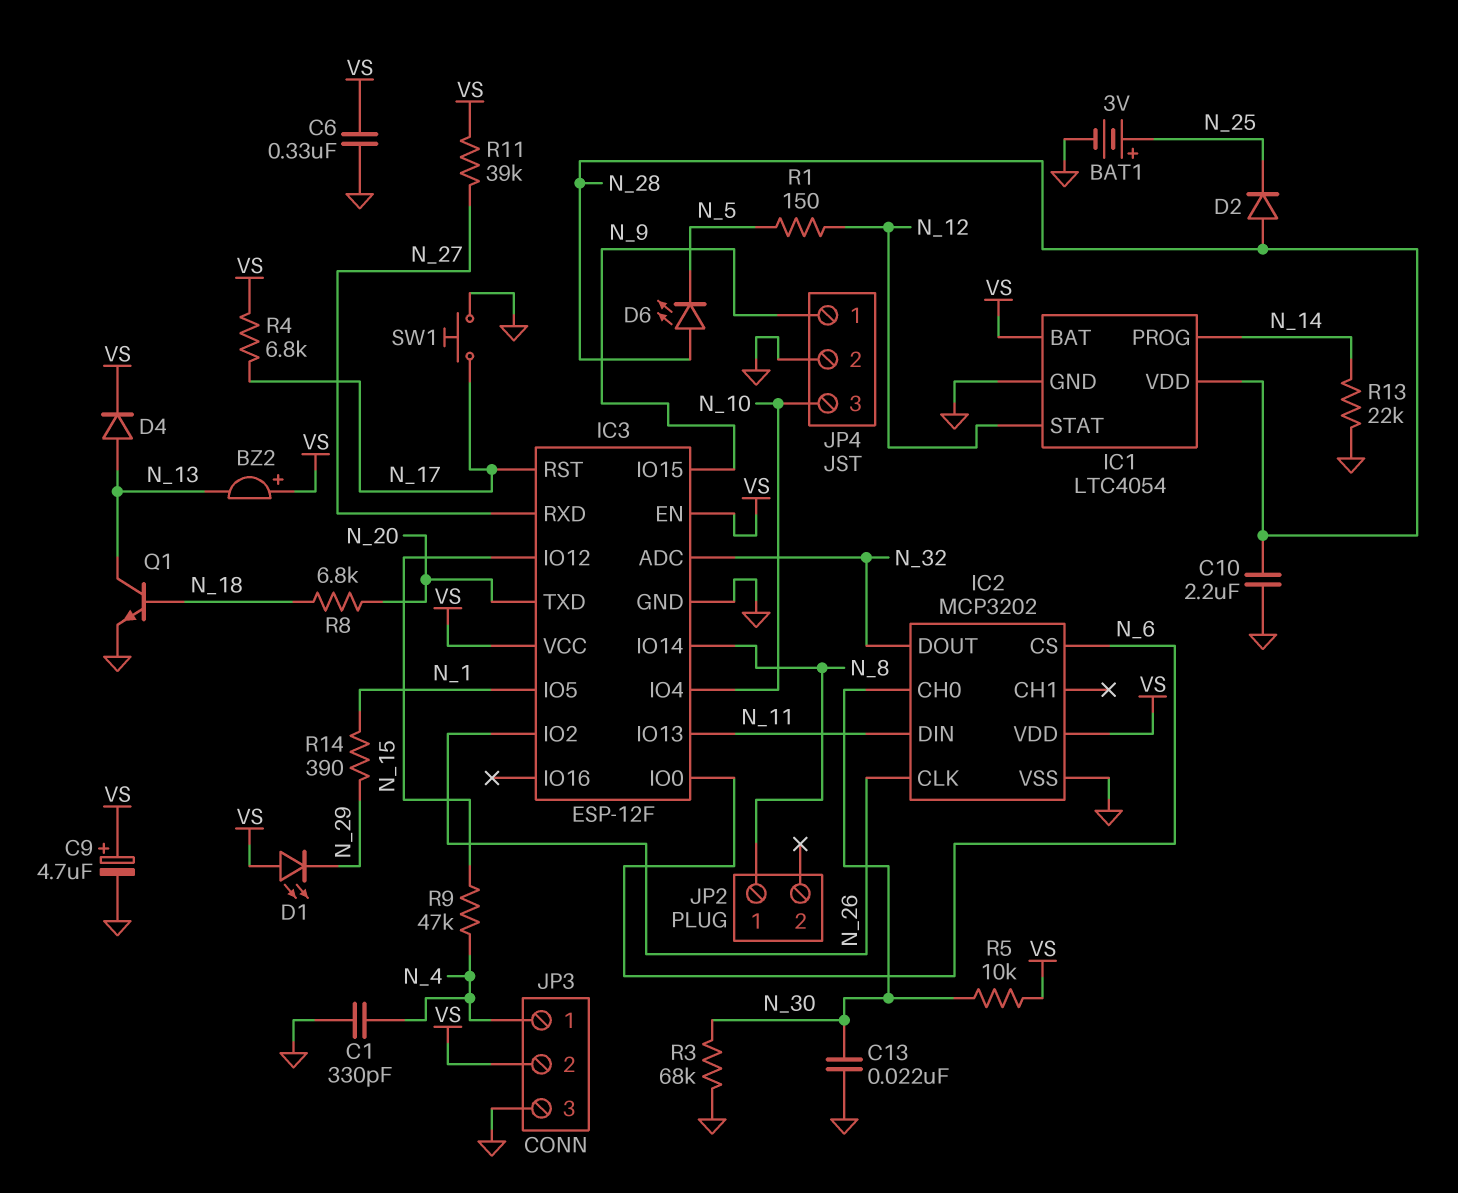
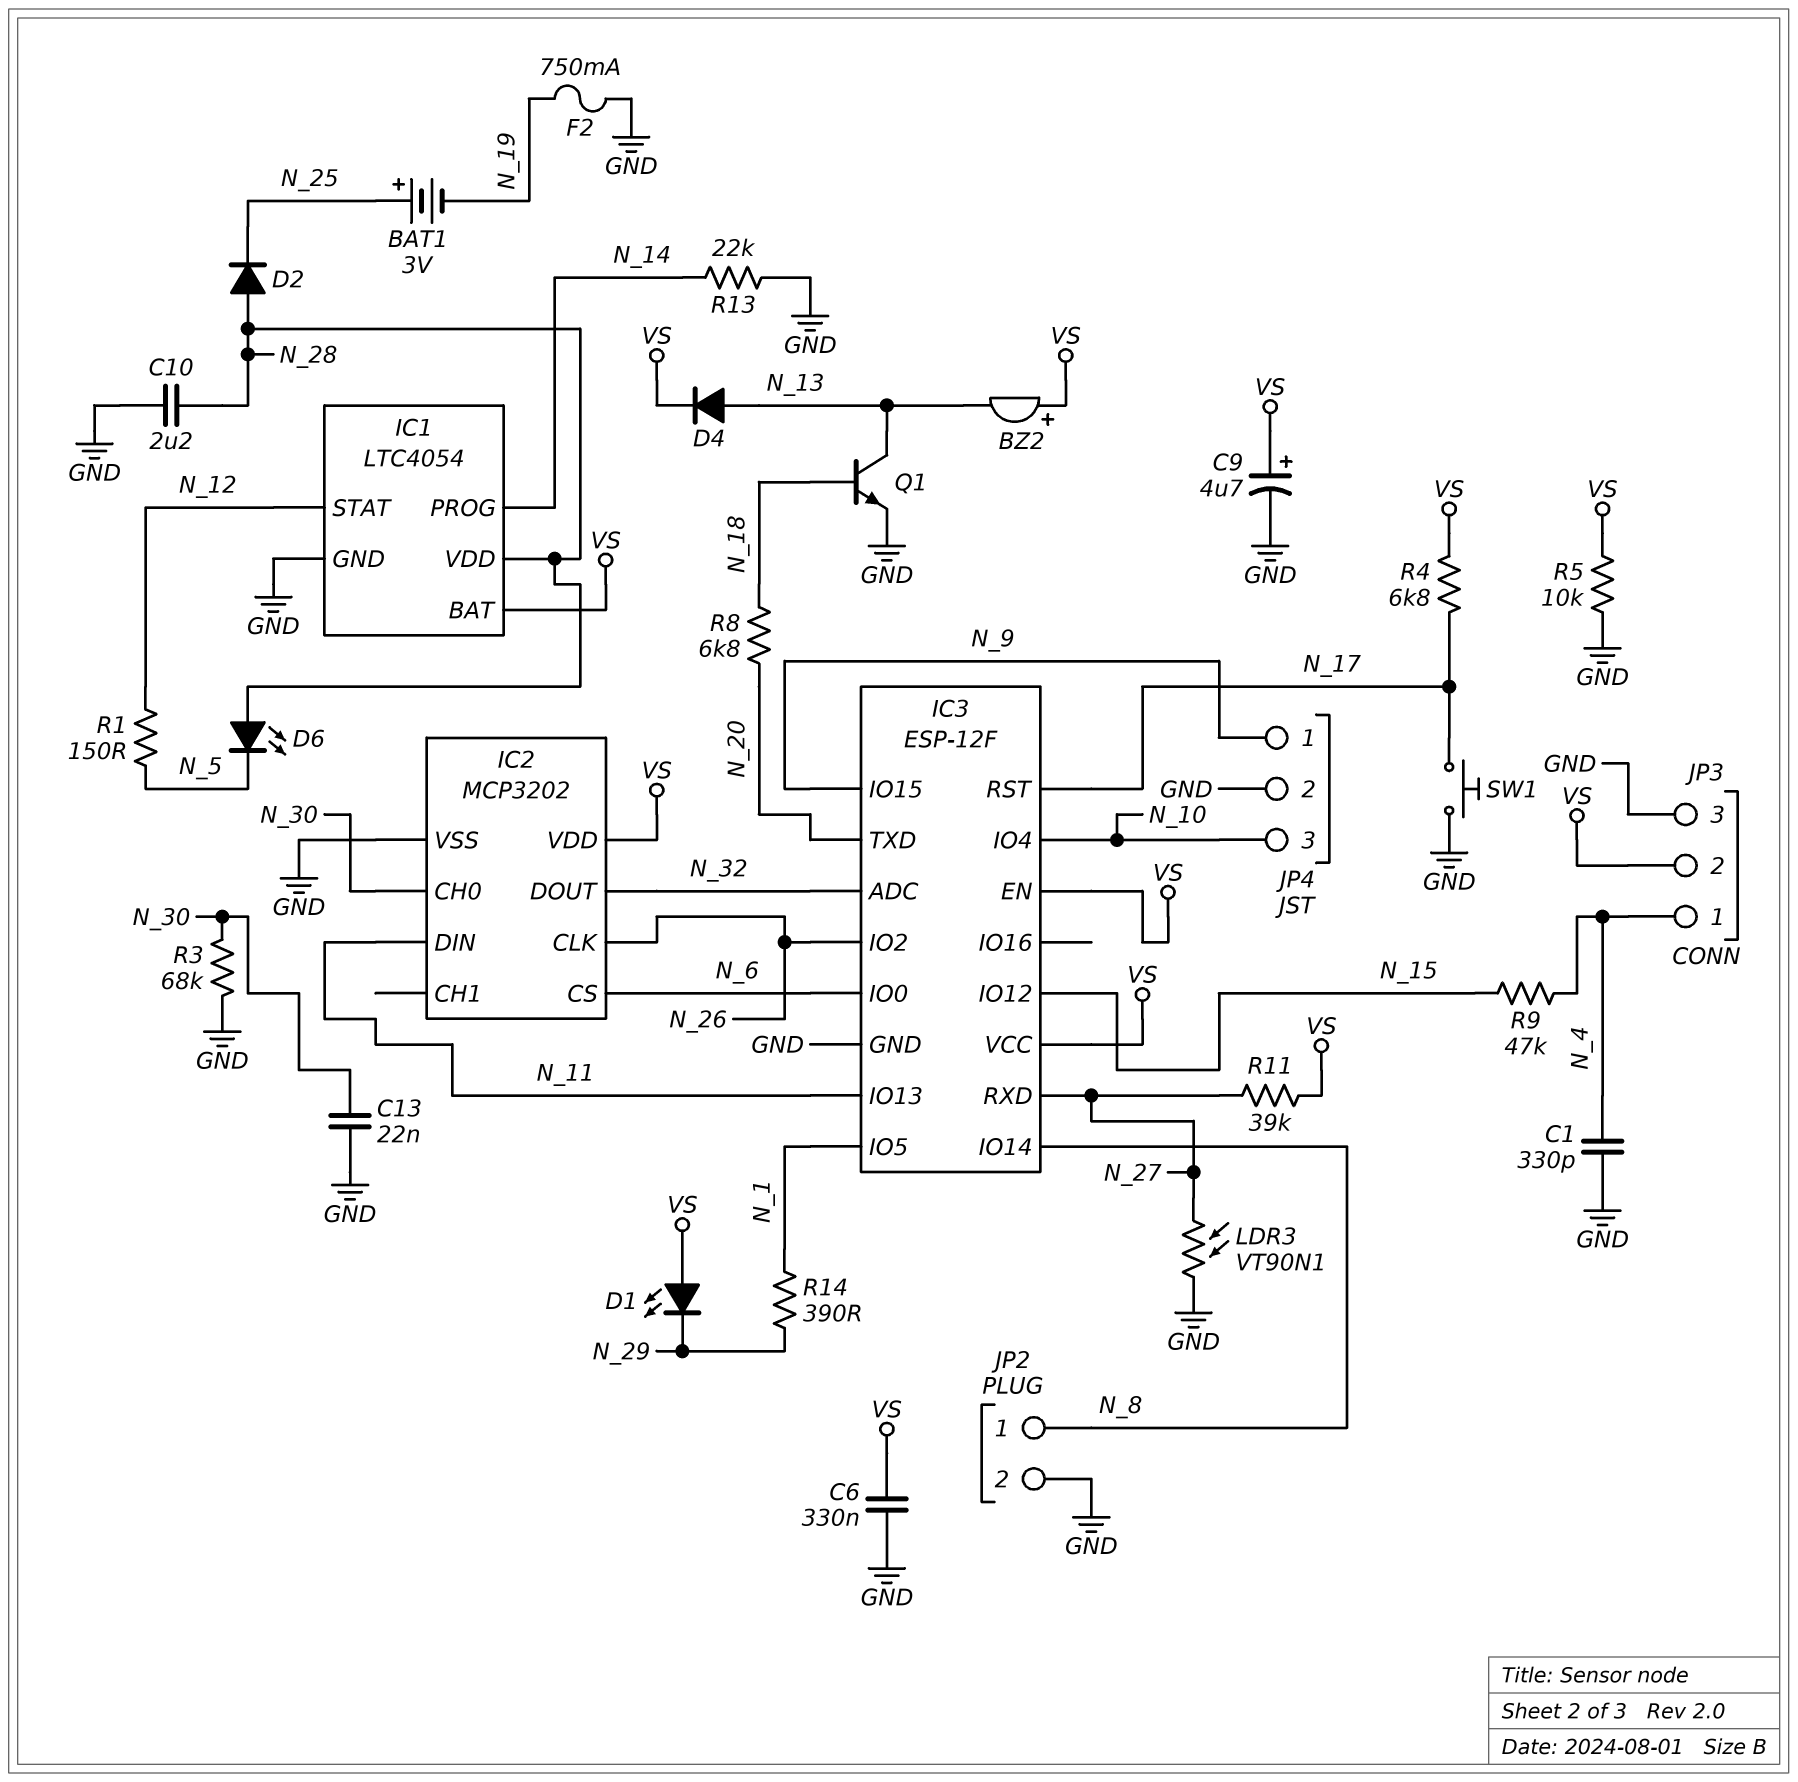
BAT1: 3V (plus N_25, minus GND) -> 3V (plus N_25, minus N_19)
F2: none -> 750mA (GND, N_19)
JP2 pin 2: none -> GND
LDR3: none -> VT90N1 (GND, N_27)
R5: 10k (N_30, VS) -> 10k (GND, VS)

